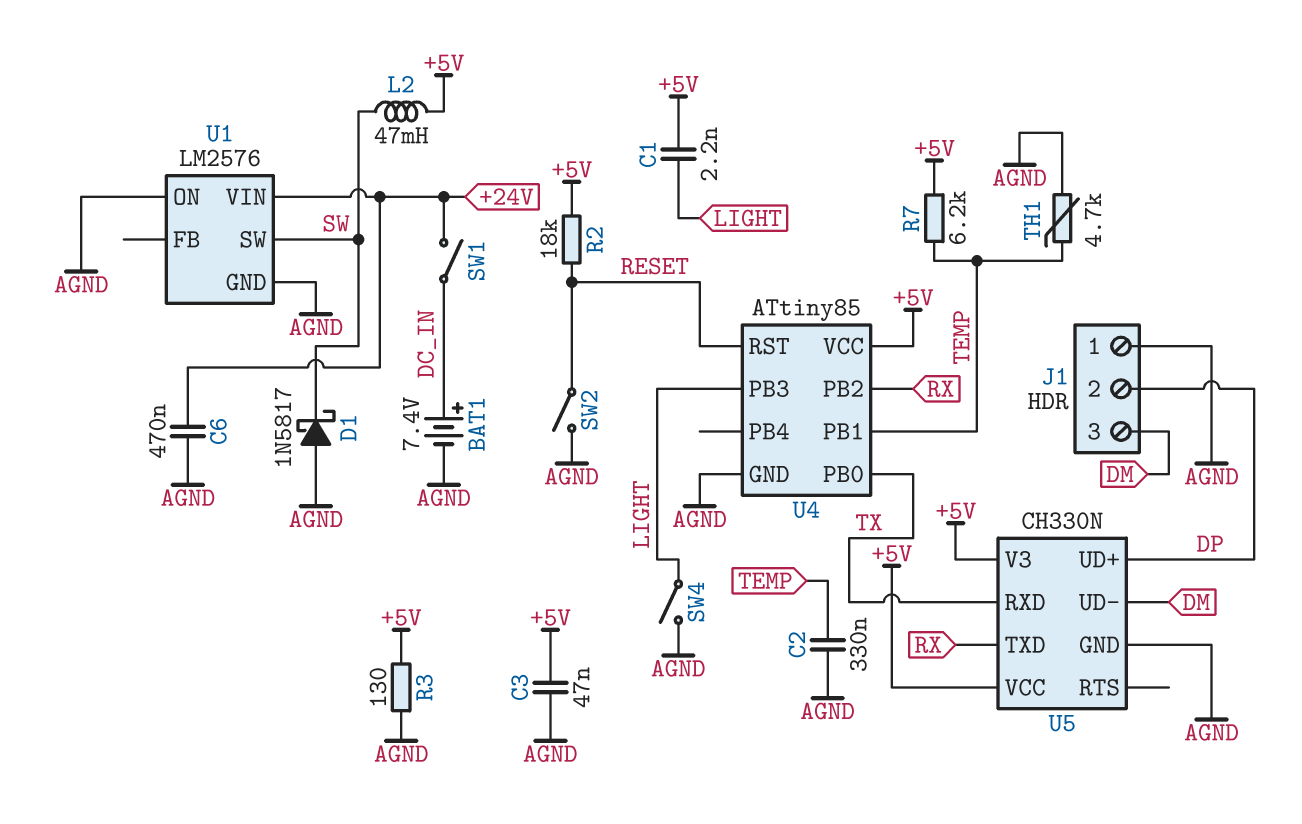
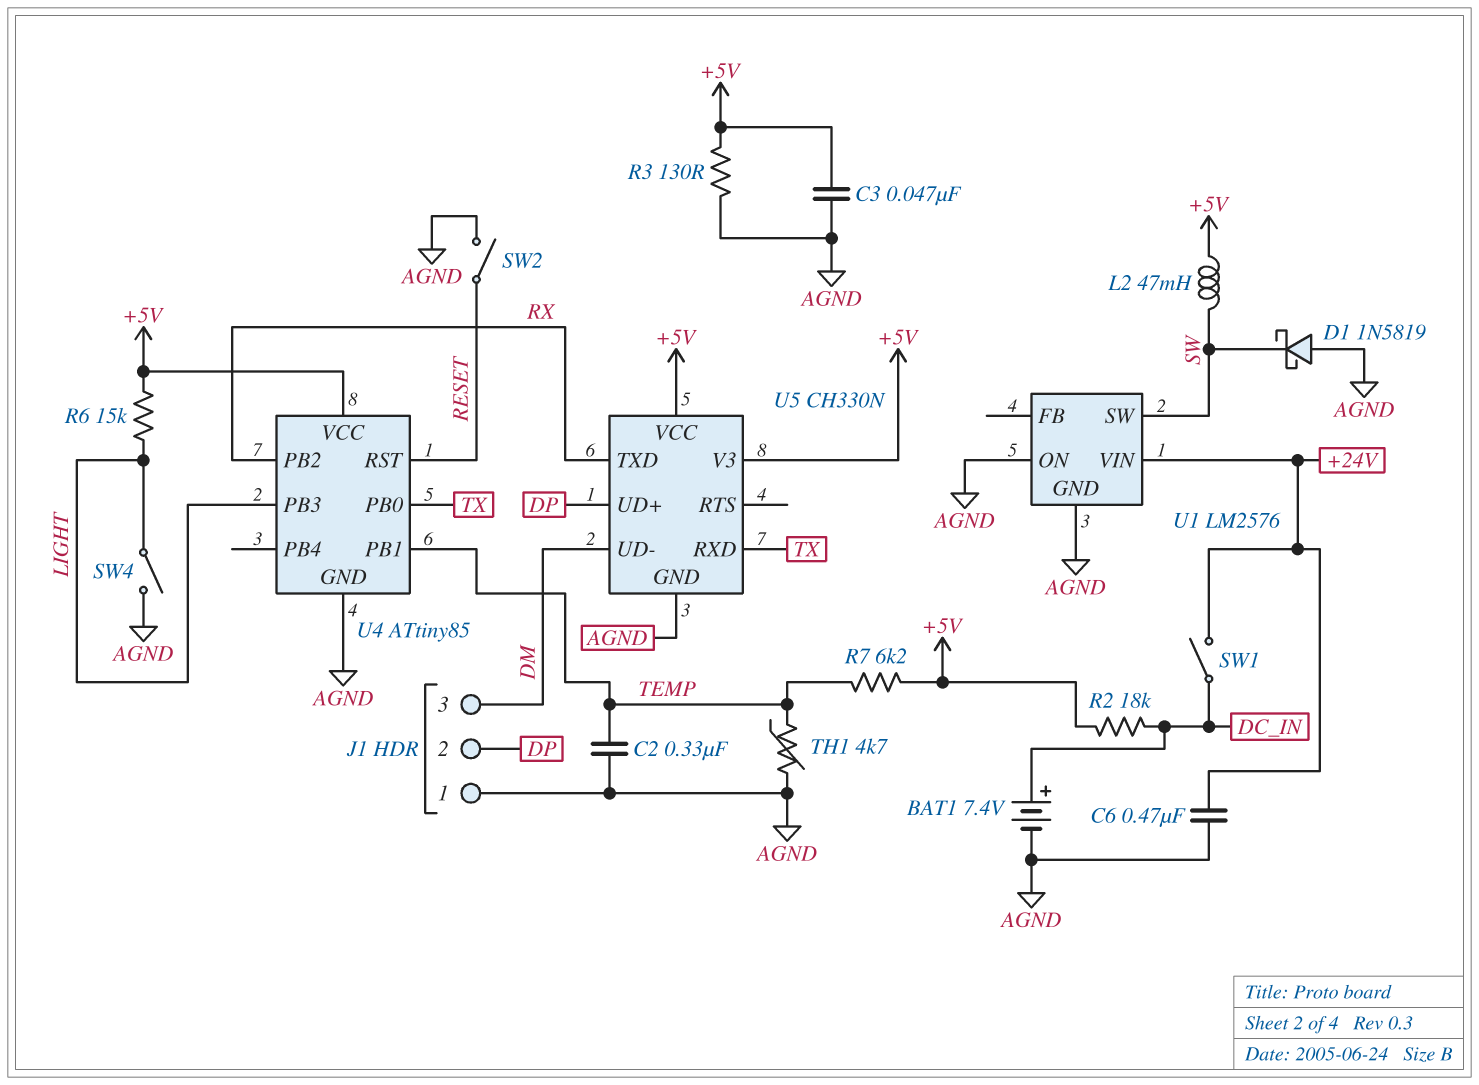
C1: 2.2nF (+5V, LIGHT) -> none
D1: schottky 1N5817 (A AGND, K SW) -> schottky 1N5819 (A AGND, K SW)
R2: 18k (+5V, RESET) -> 18k (+5V, DC_IN)
R6: none -> 15k (+5V, LIGHT)

